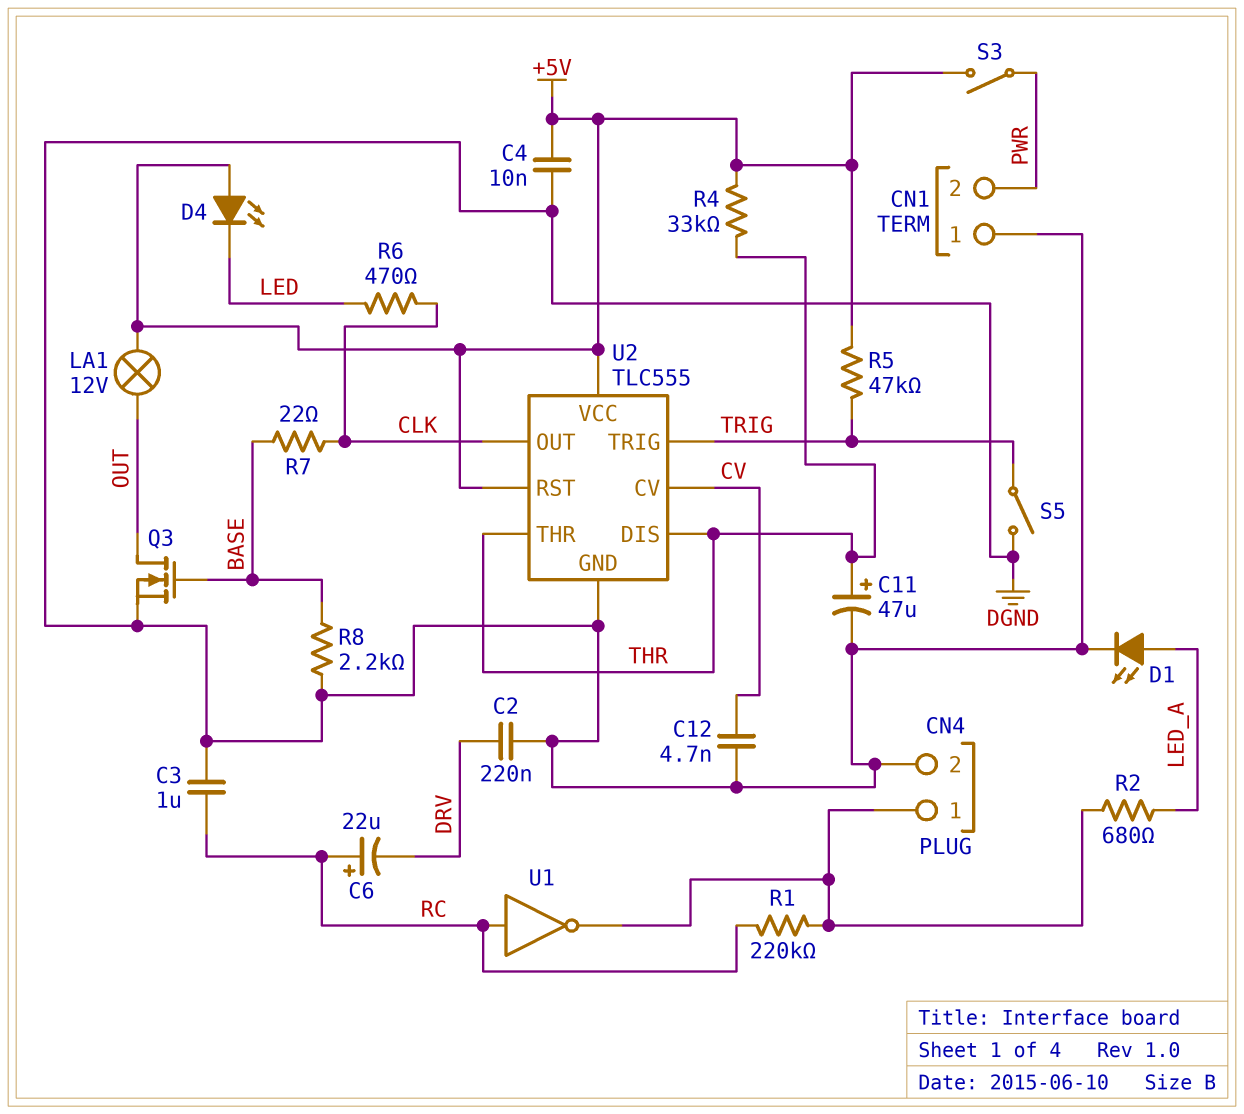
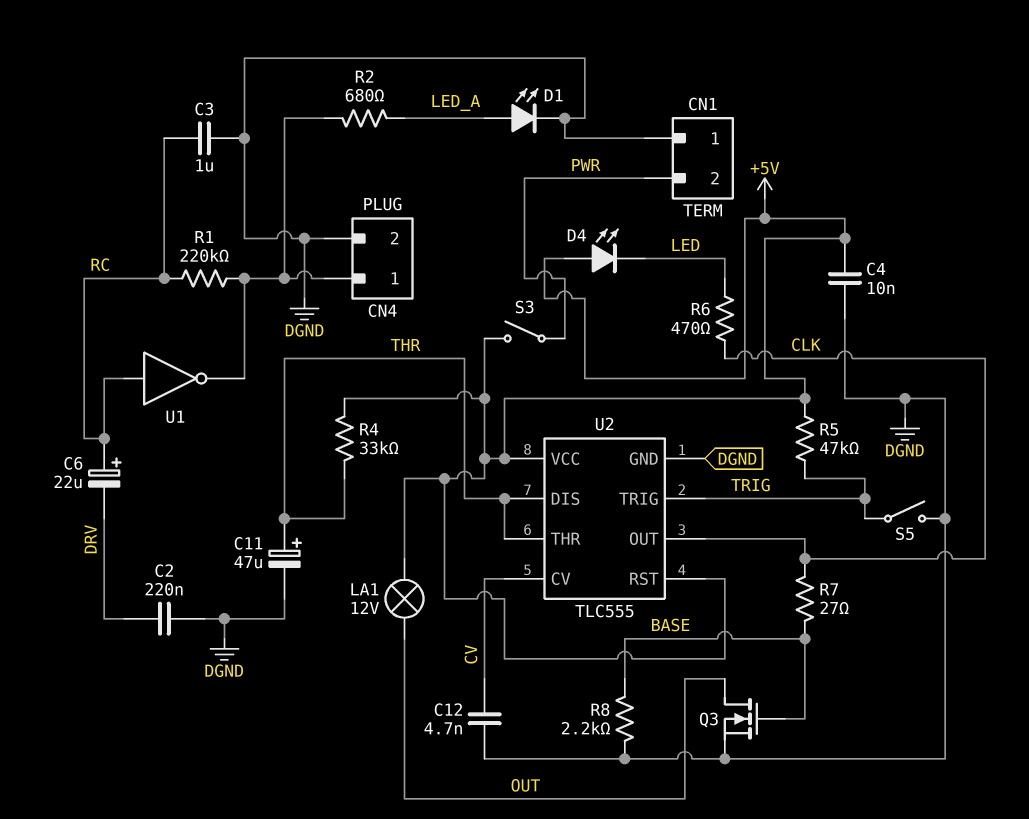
R7: 22 (BASE, CLK) -> 27 (BASE, CLK)

